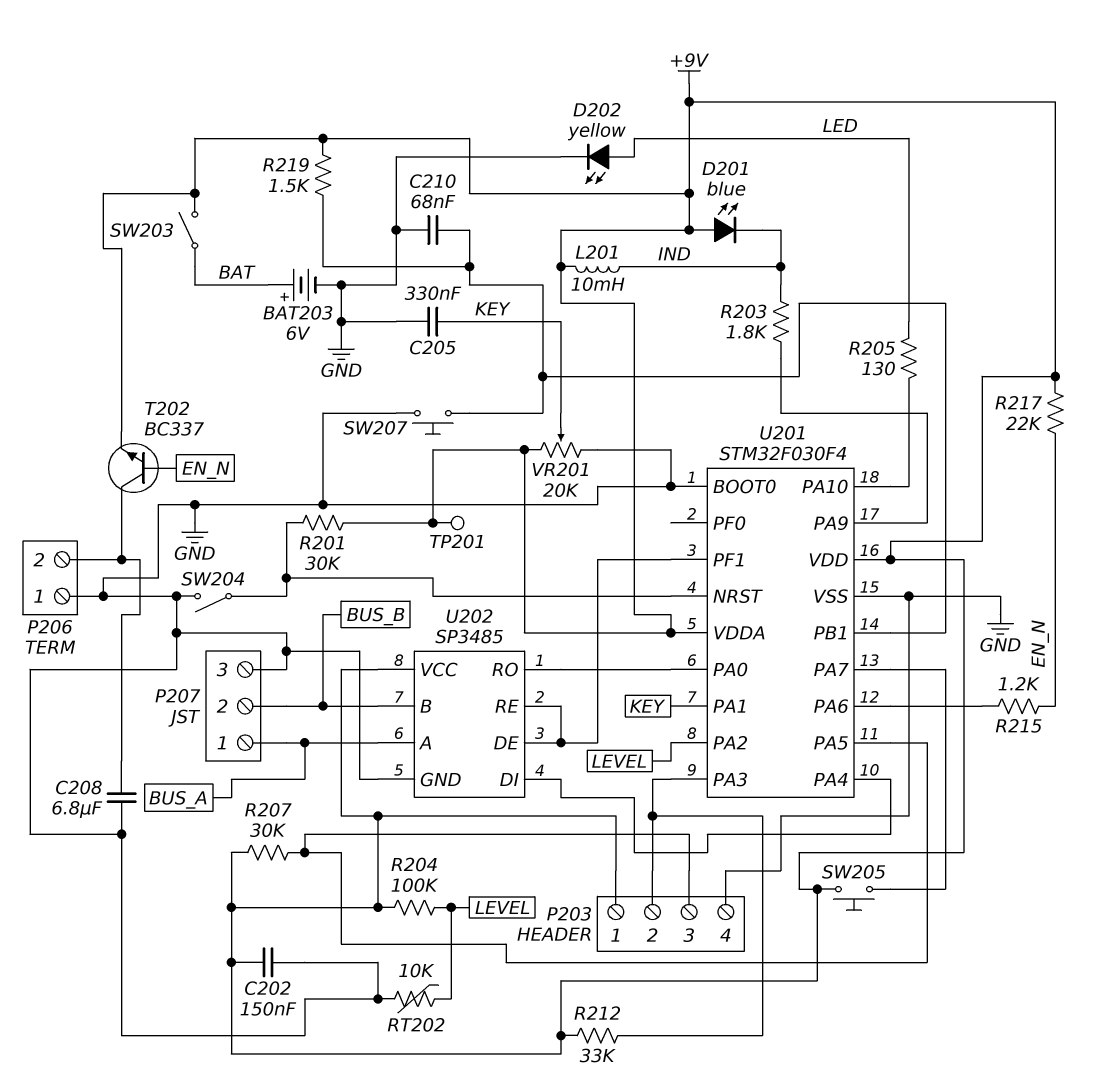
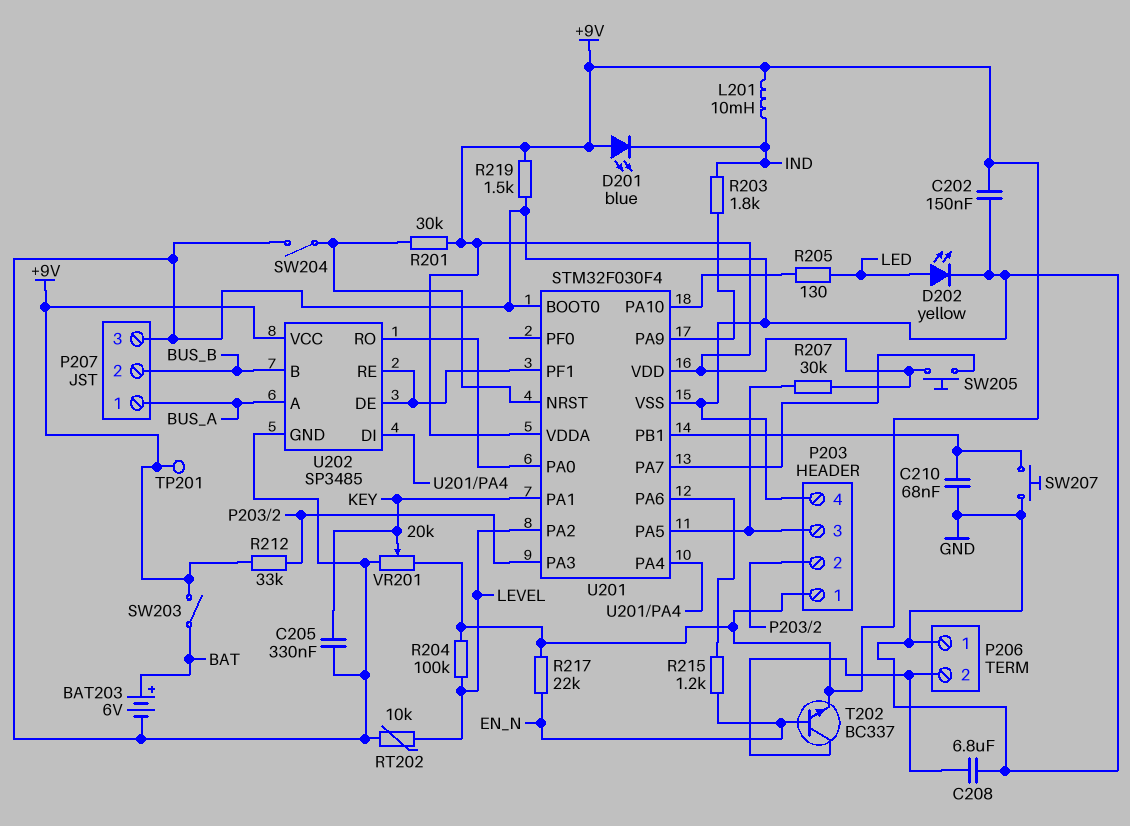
R219: 1.5k (+9V, U201/PB1) -> 1.5k (+9V, GND)

